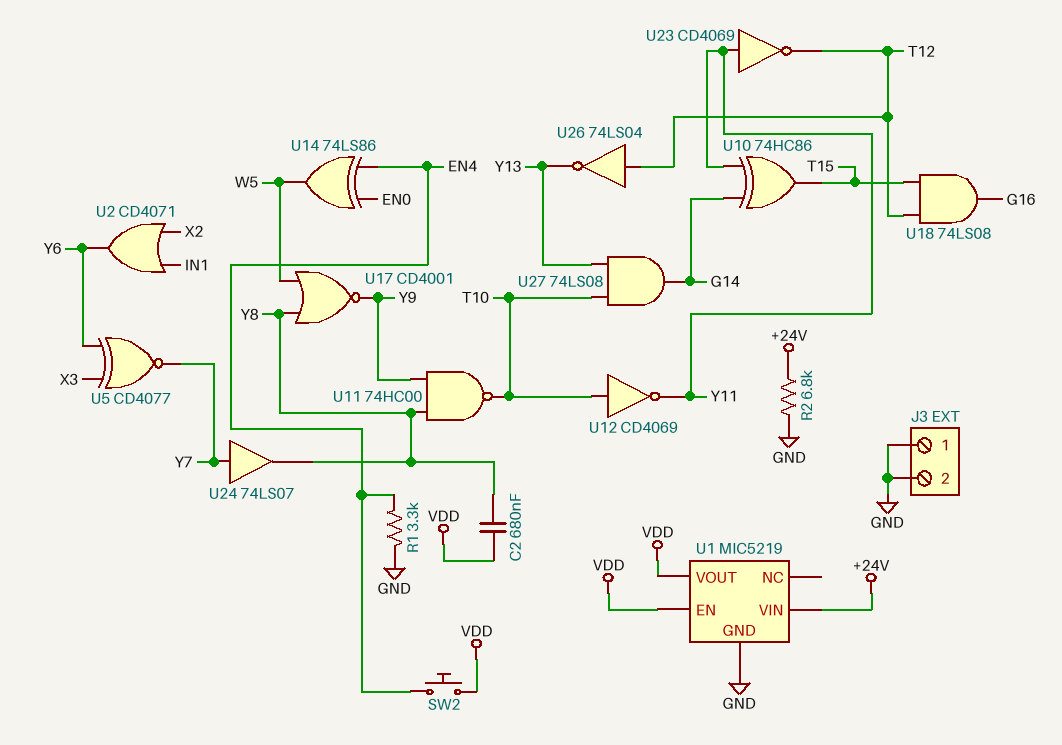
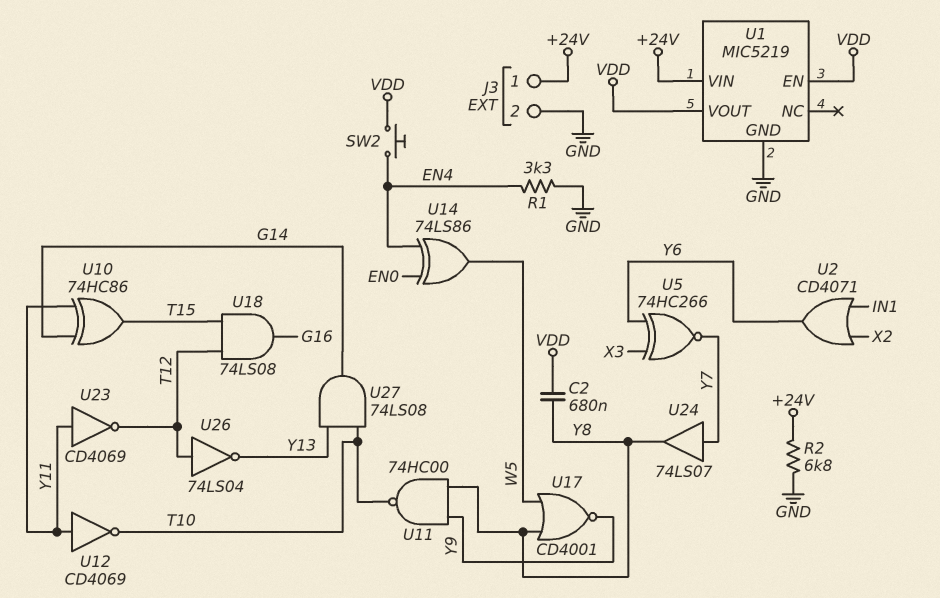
J3 pin 1: GND -> +24V
U5: XNOR CD4077 (in X3, in Y6, out Y7) -> XNOR 74HC266 (in X3, in Y6, out Y7)
U12: NOT CD4069 (in T10, out Y11) -> NOT CD4069 (in Y11, out T10)

